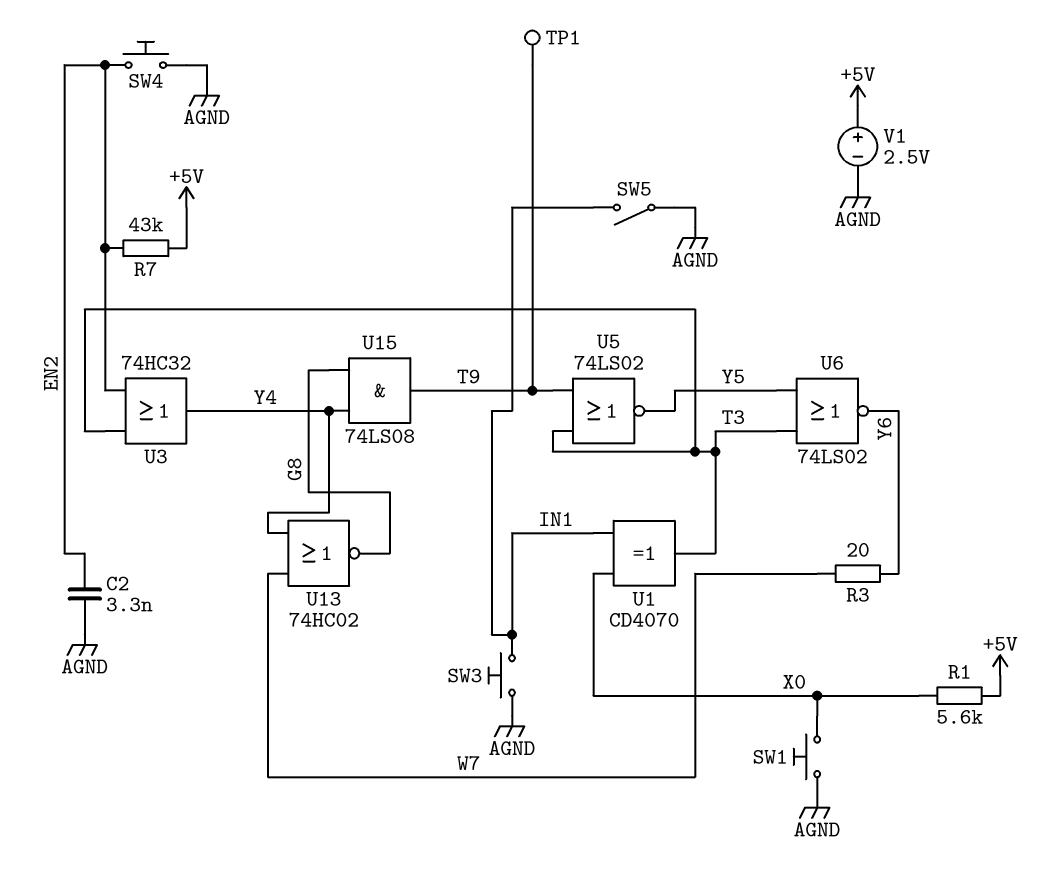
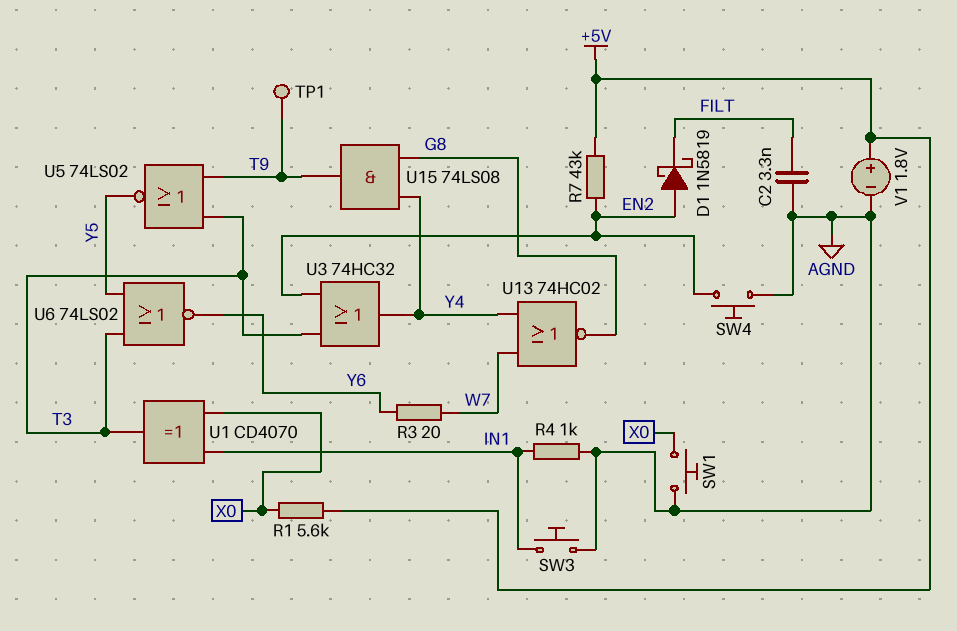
C2: 3.3nF (AGND, EN2) -> 3.3nF (AGND, FILT)
D1: none -> schottky 1N5819 (A EN2, K FILT)
R4: none -> 1k (AGND, IN1)
SW5: switch (AGND, IN1) -> none
V1: 2.5V (plus +5V, minus AGND) -> 1.8V (plus +5V, minus AGND)

